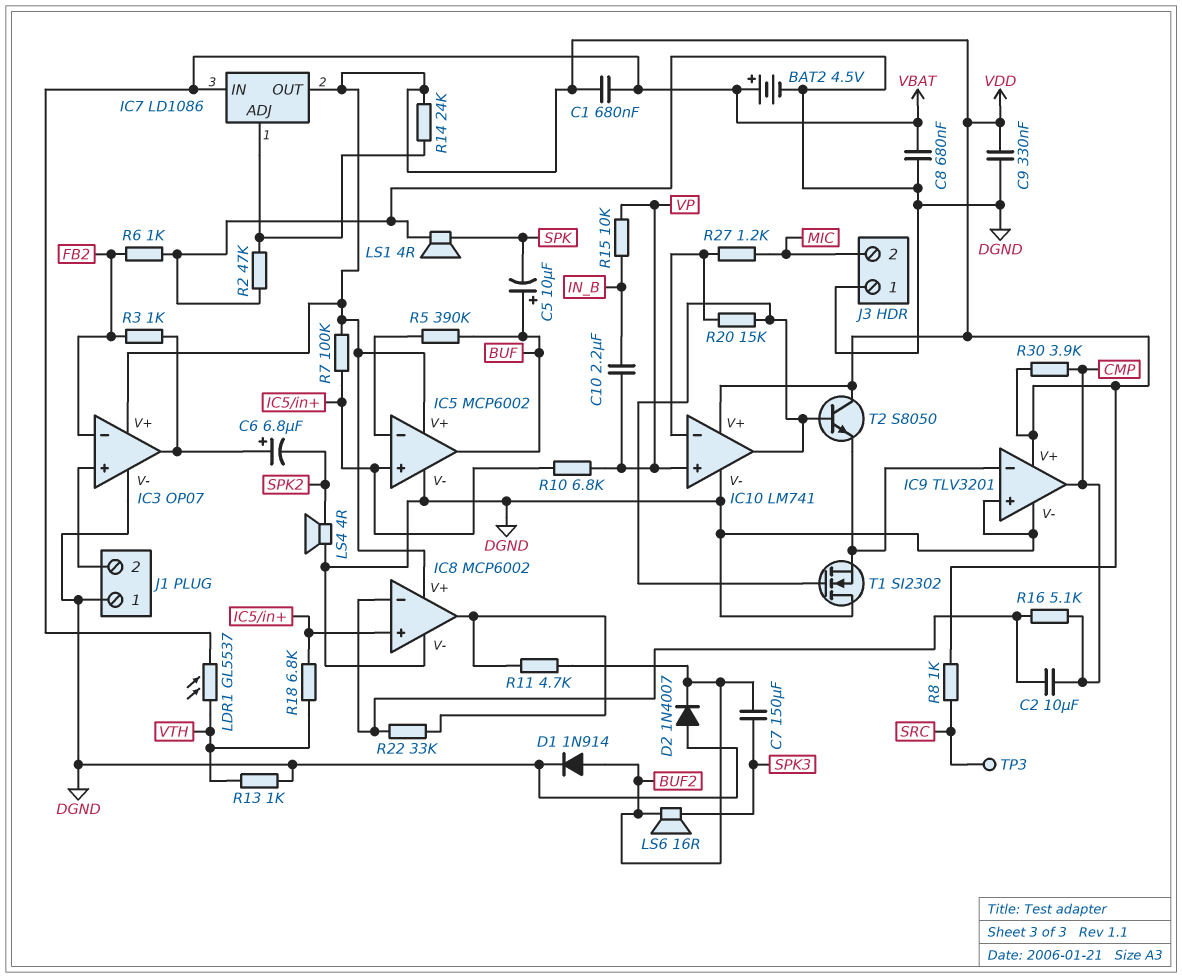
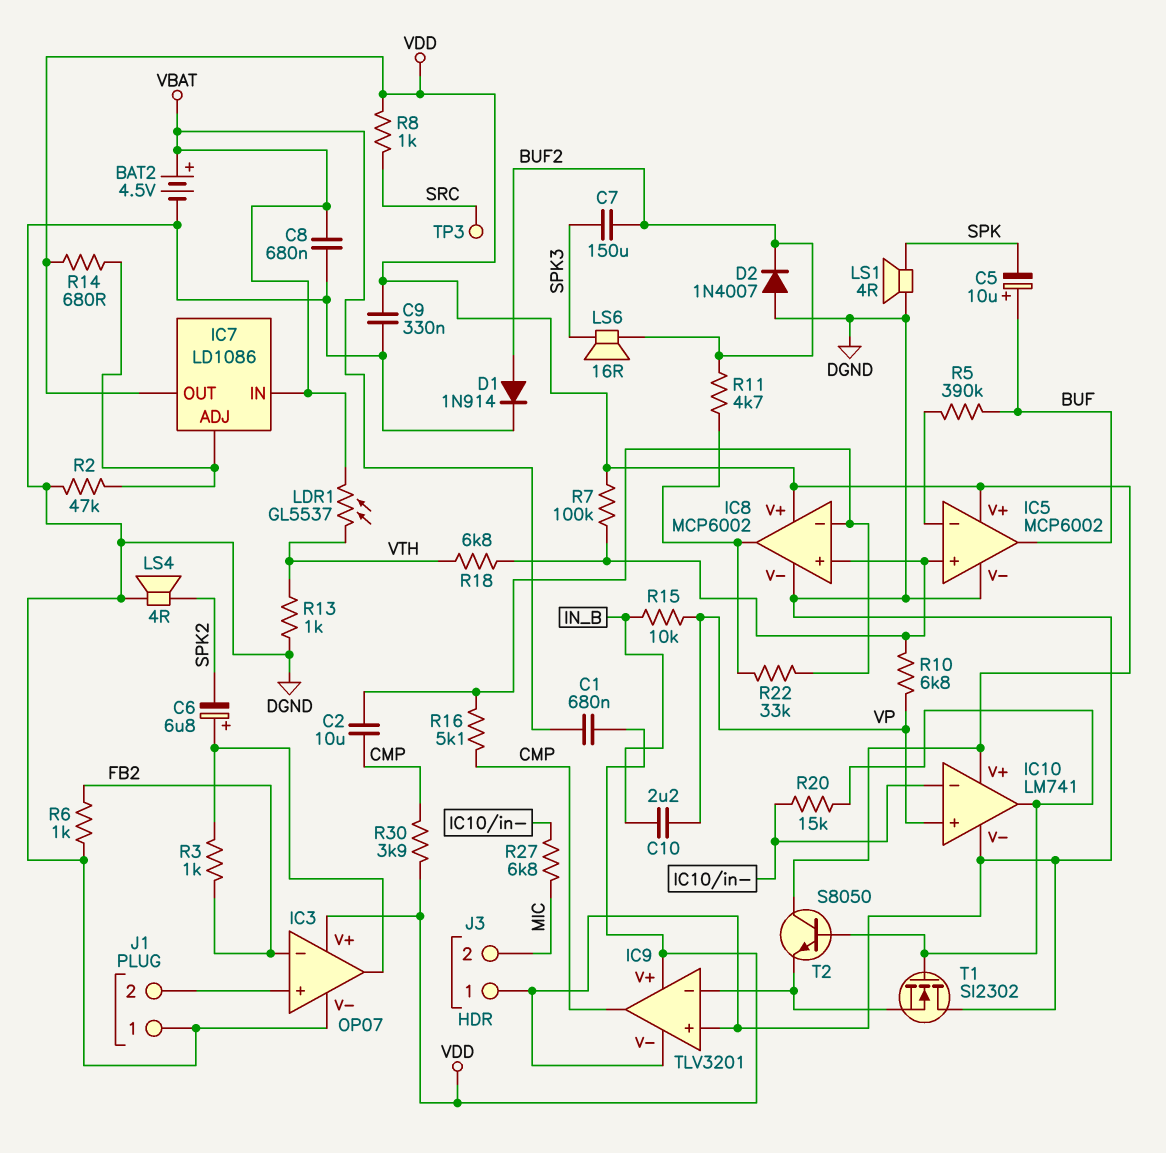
R14: 24k (IC7/ADJ, VDD) -> 680 (IC7/ADJ, VDD)
R27: 1.2k (IC10/in-, MIC) -> 6.8k (IC10/in-, MIC)

